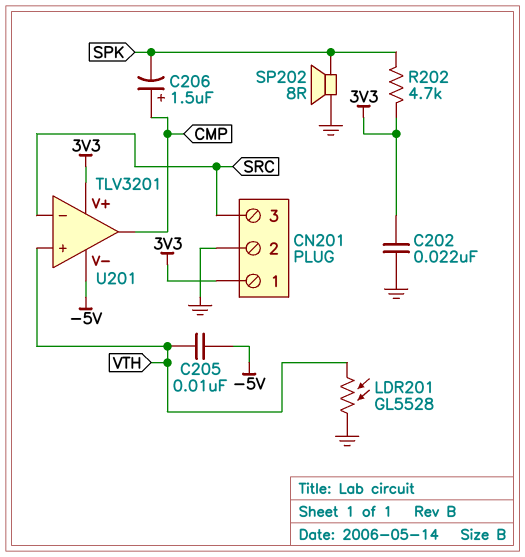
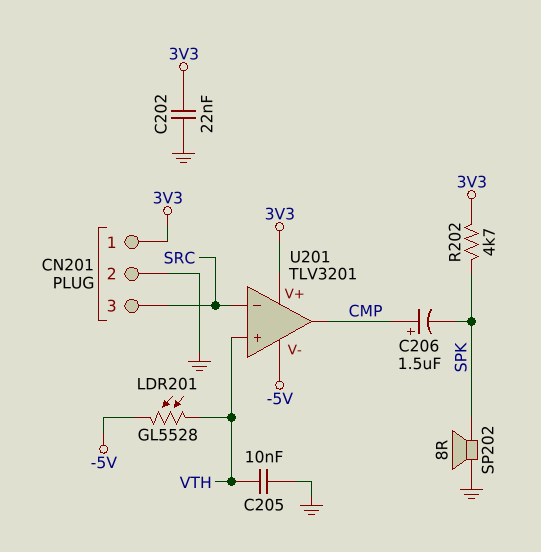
C205: 10nF (-5V, VTH) -> 10nF (GND, VTH)
LDR201: GL5528 (GND, VTH) -> GL5528 (-5V, VTH)

